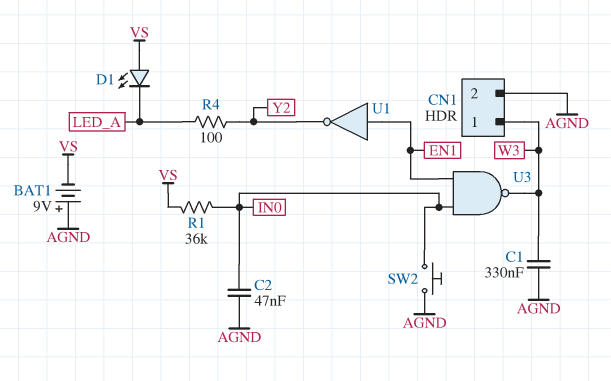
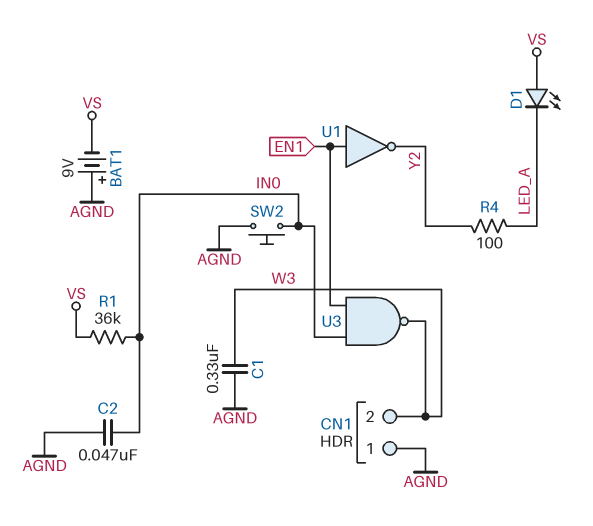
CN1 pin 1: W3 -> AGND
CN1 pin 2: AGND -> W3

